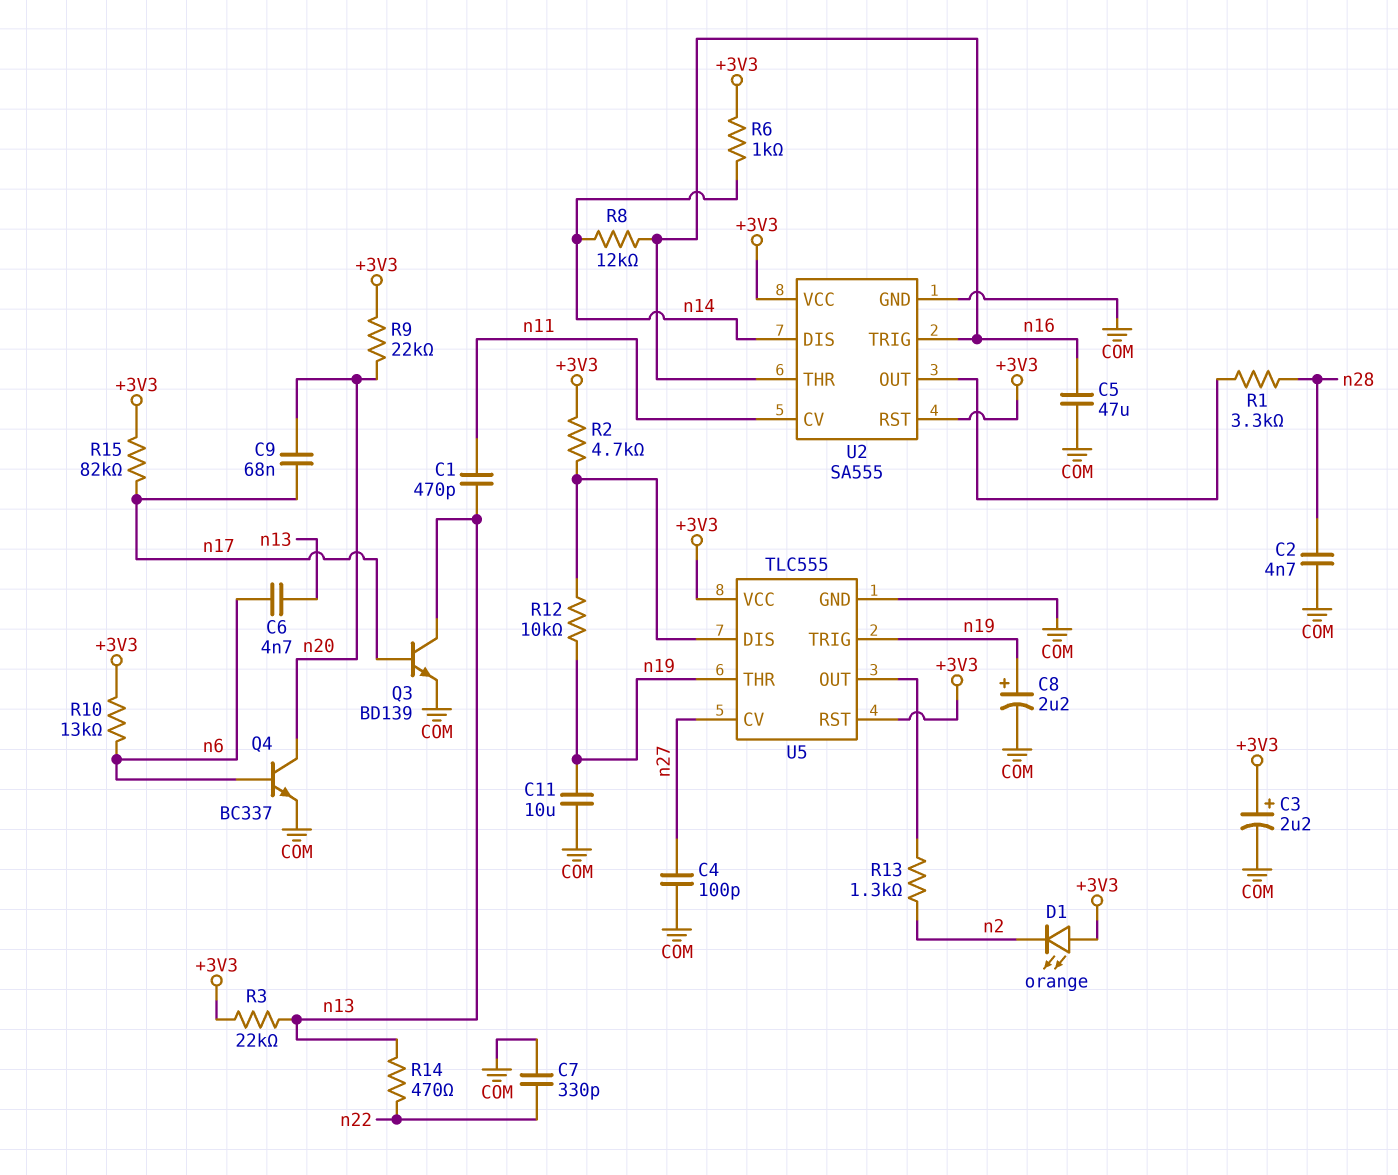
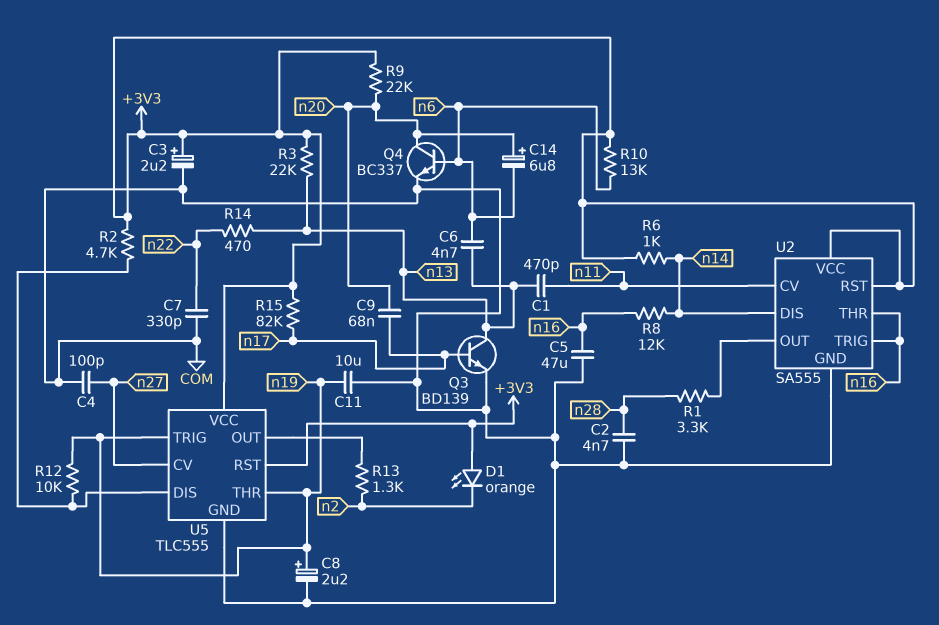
C14: none -> 6.8uF (plus n20, minus n6)

